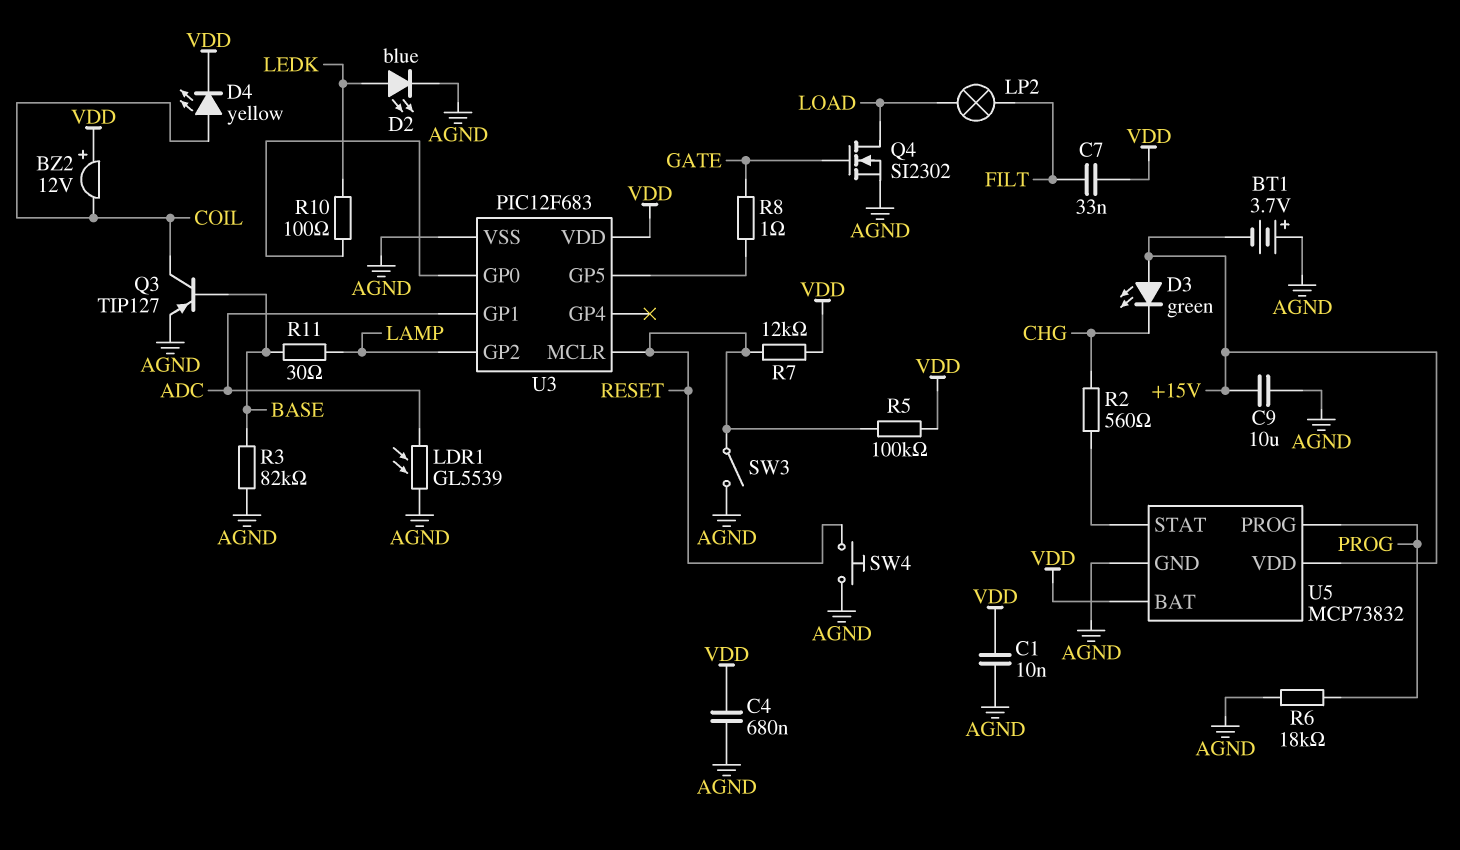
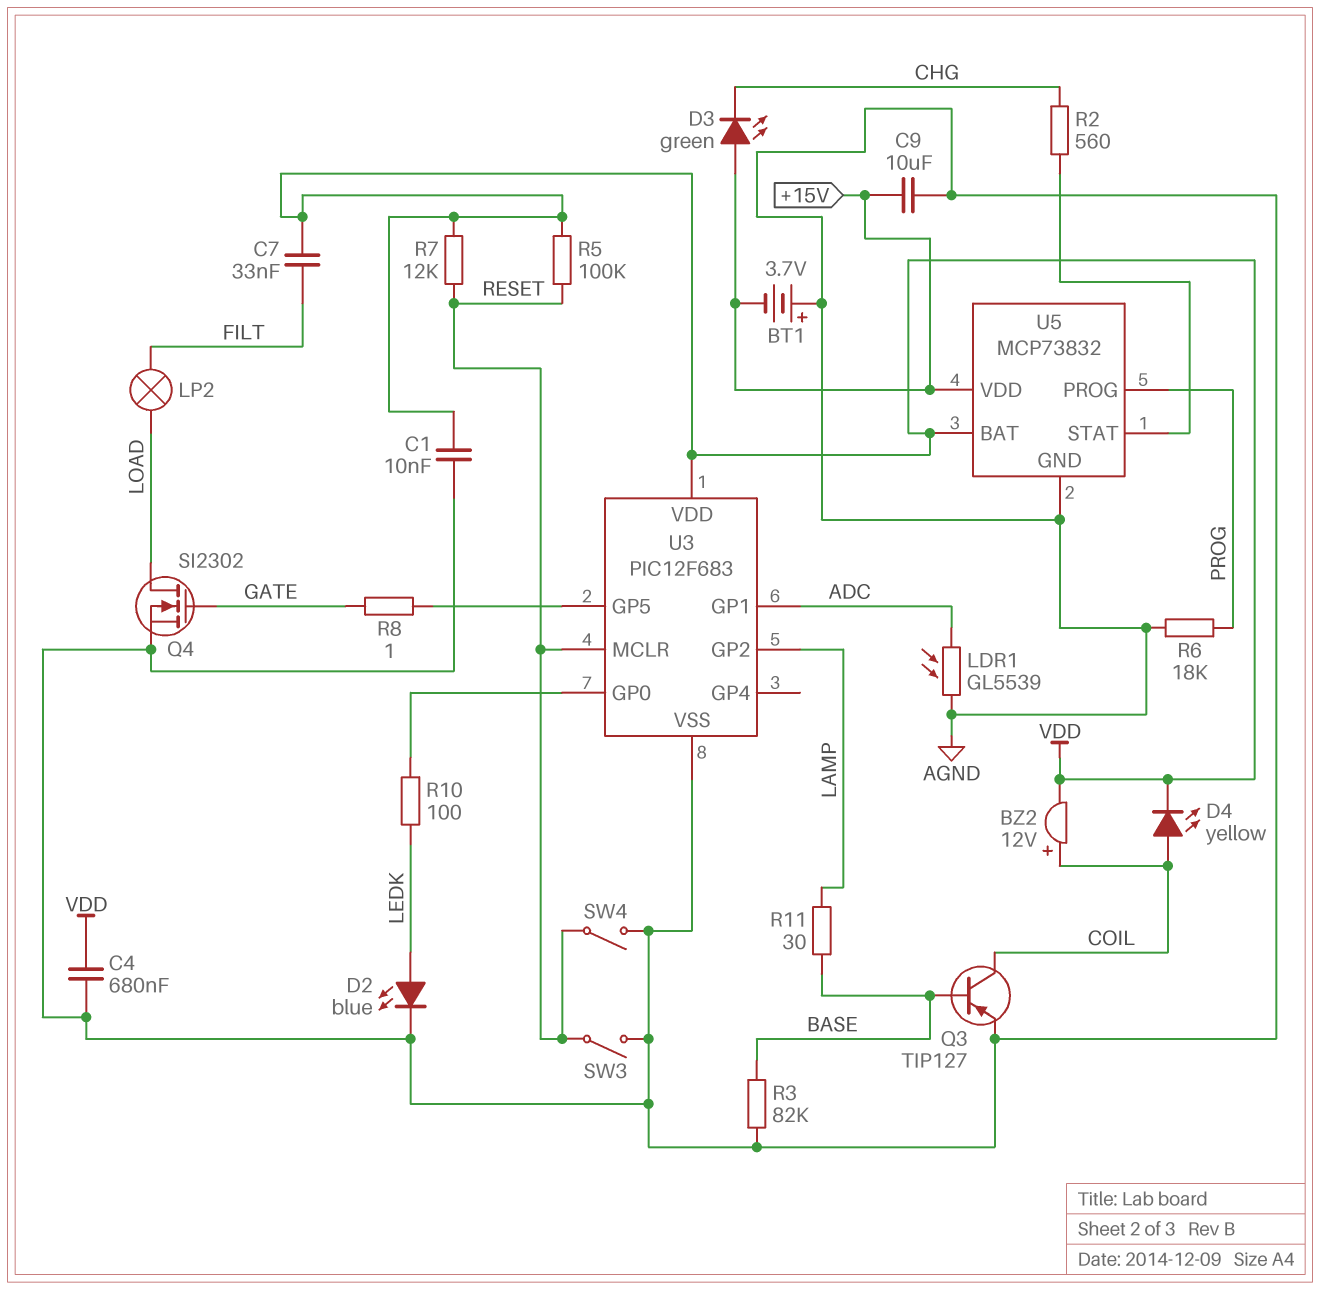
BZ2: buzzer 12V (plus VDD, minus COIL) -> buzzer 12V (plus COIL, minus VDD)
SW4: button (AGND, RESET) -> switch (AGND, RESET)

